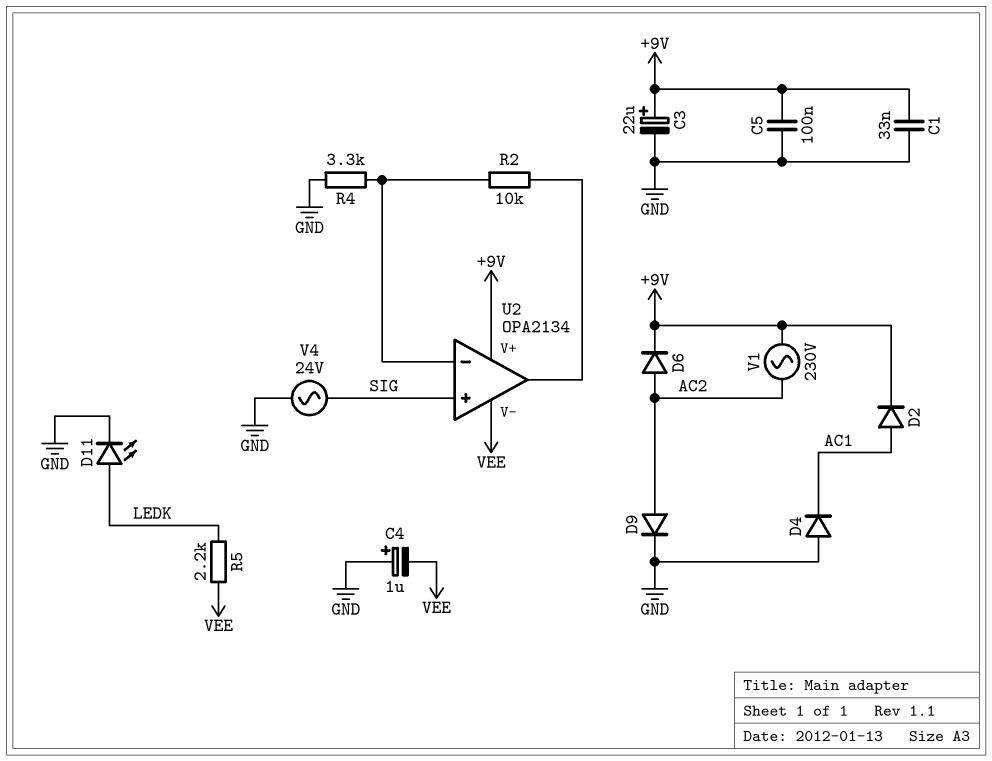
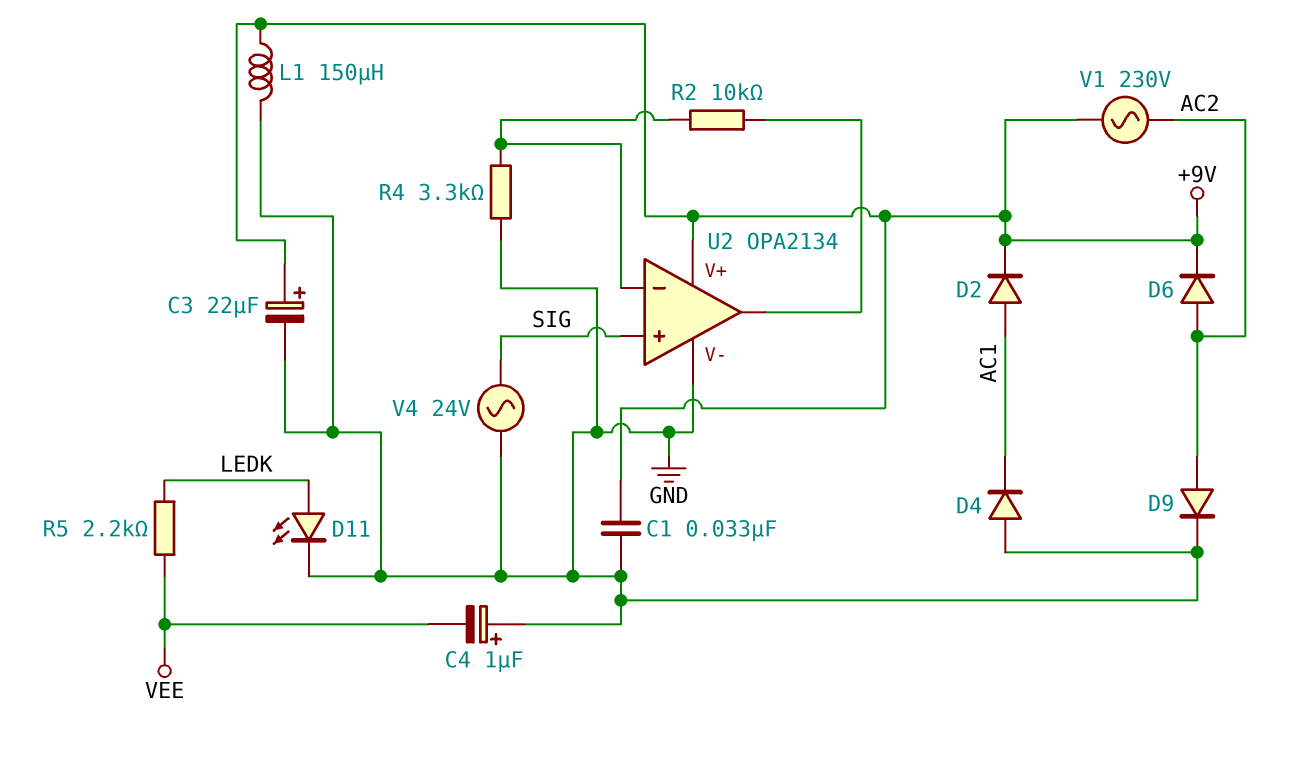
C5: 100nF (+9V, GND) -> none
L1: none -> 150uH (+9V, GND)
U2 pin V-: VEE -> GND

